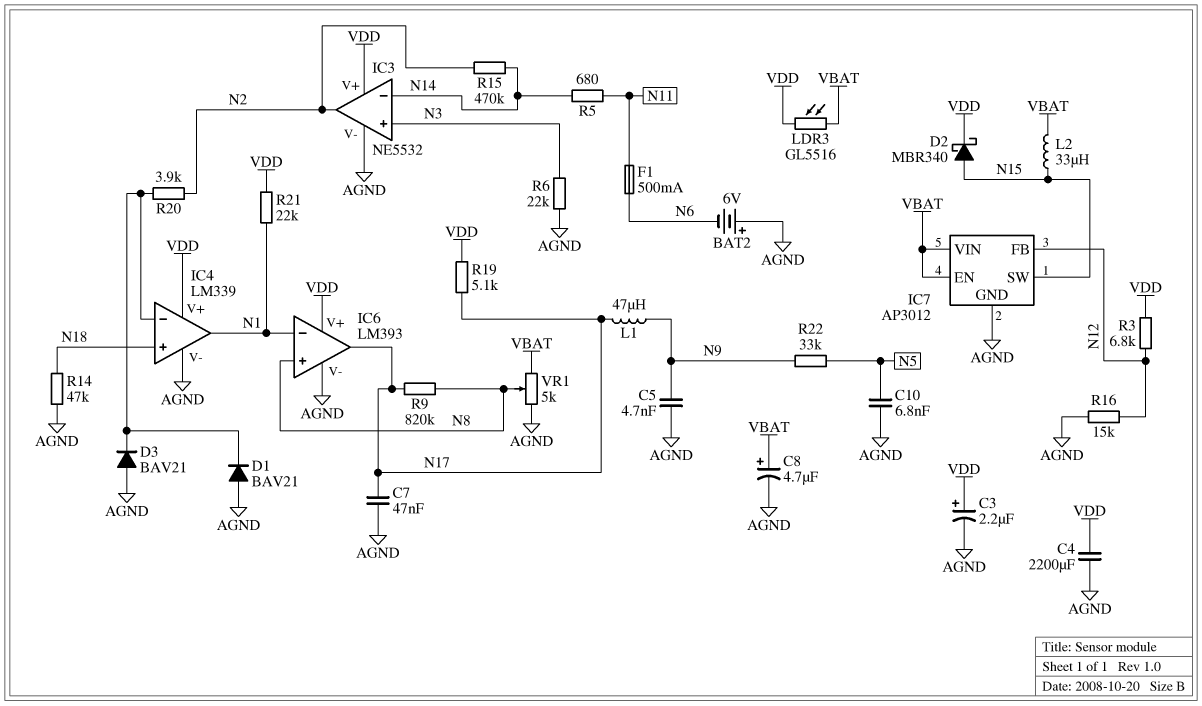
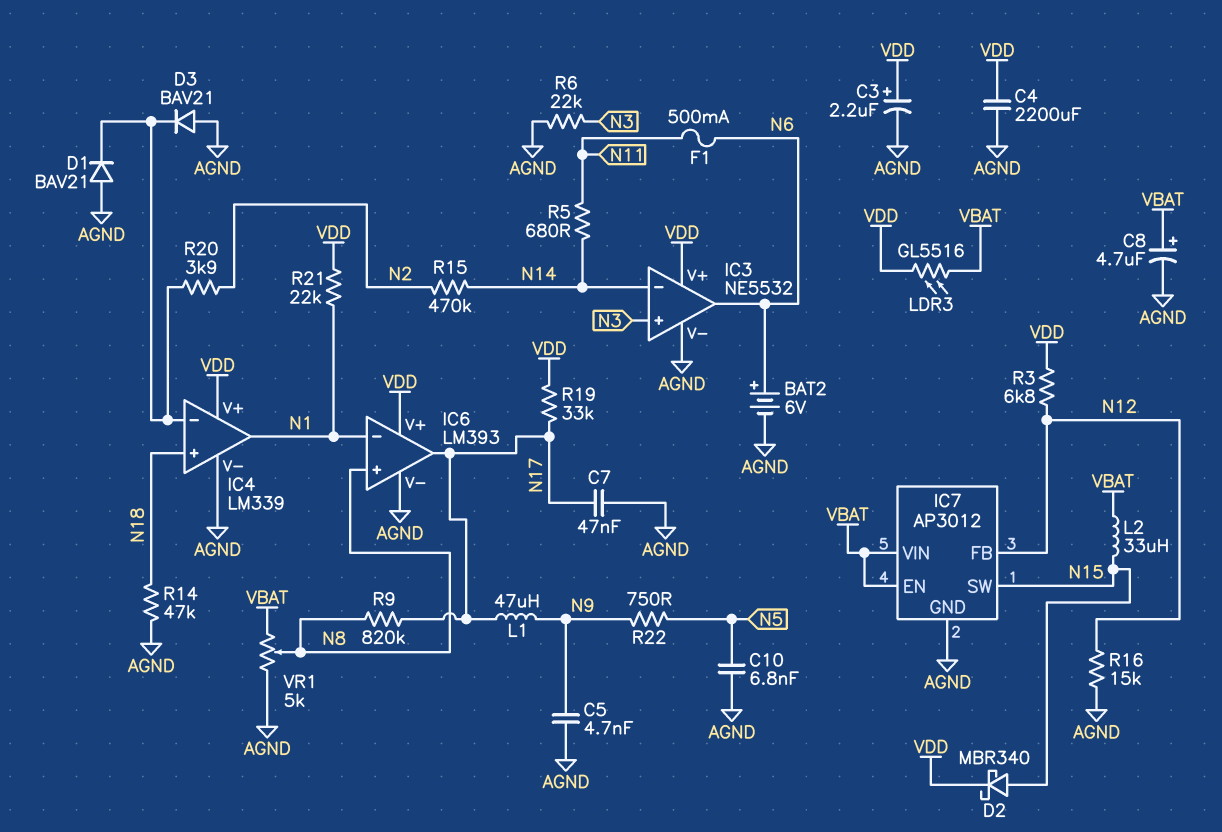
BAT2: 6V (plus AGND, minus N6) -> 6V (plus N6, minus AGND)
IC3 pin out: N2 -> N6
R19: 5.1k (N17, VDD) -> 33k (N17, VDD)
R22: 33k (N5, N9) -> 750 (N5, N9)

